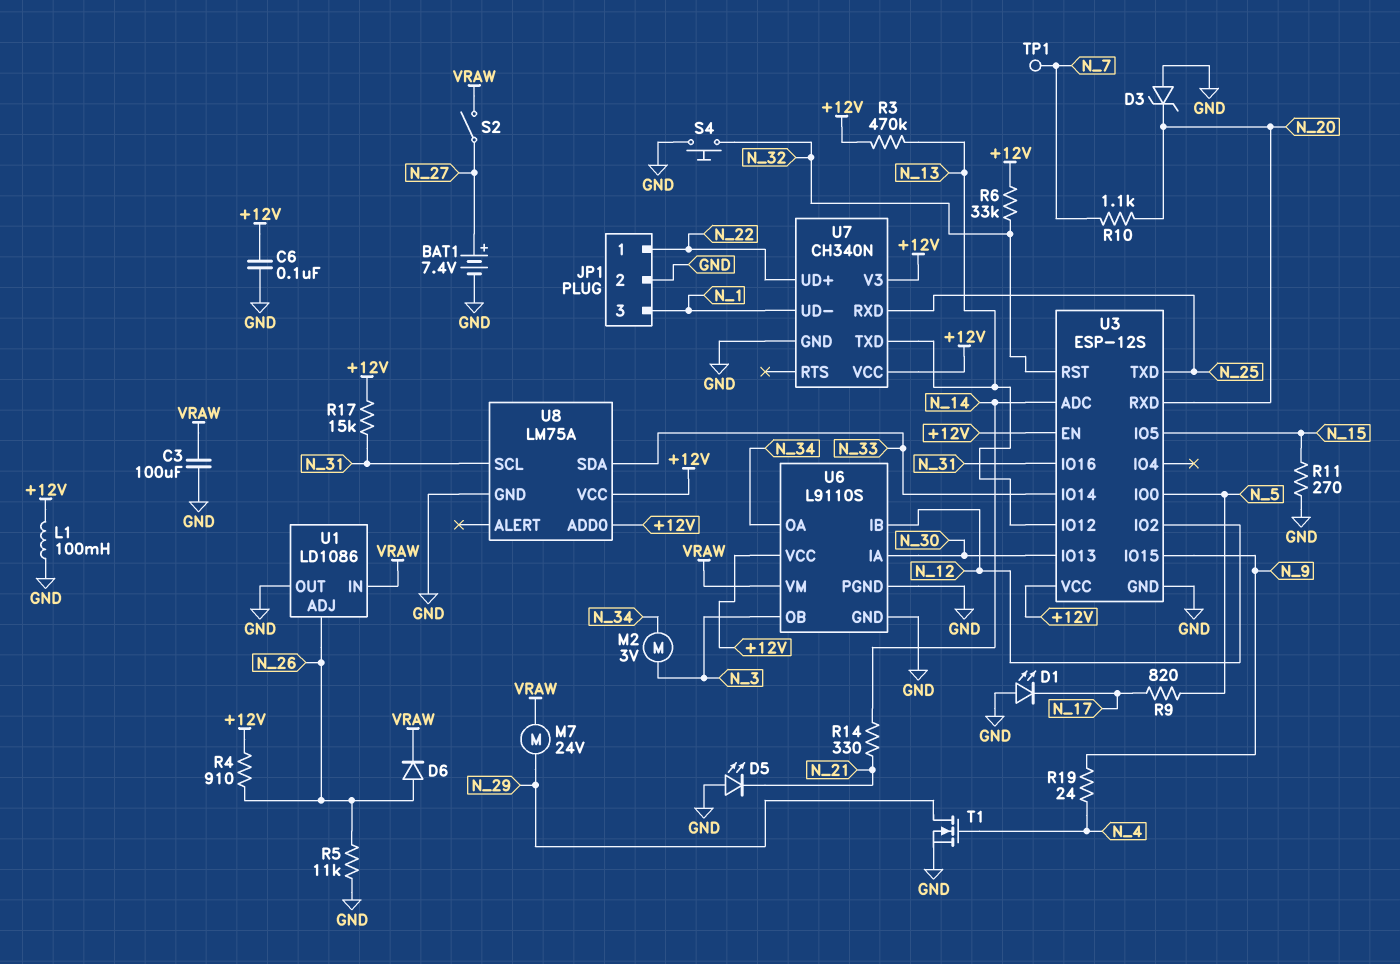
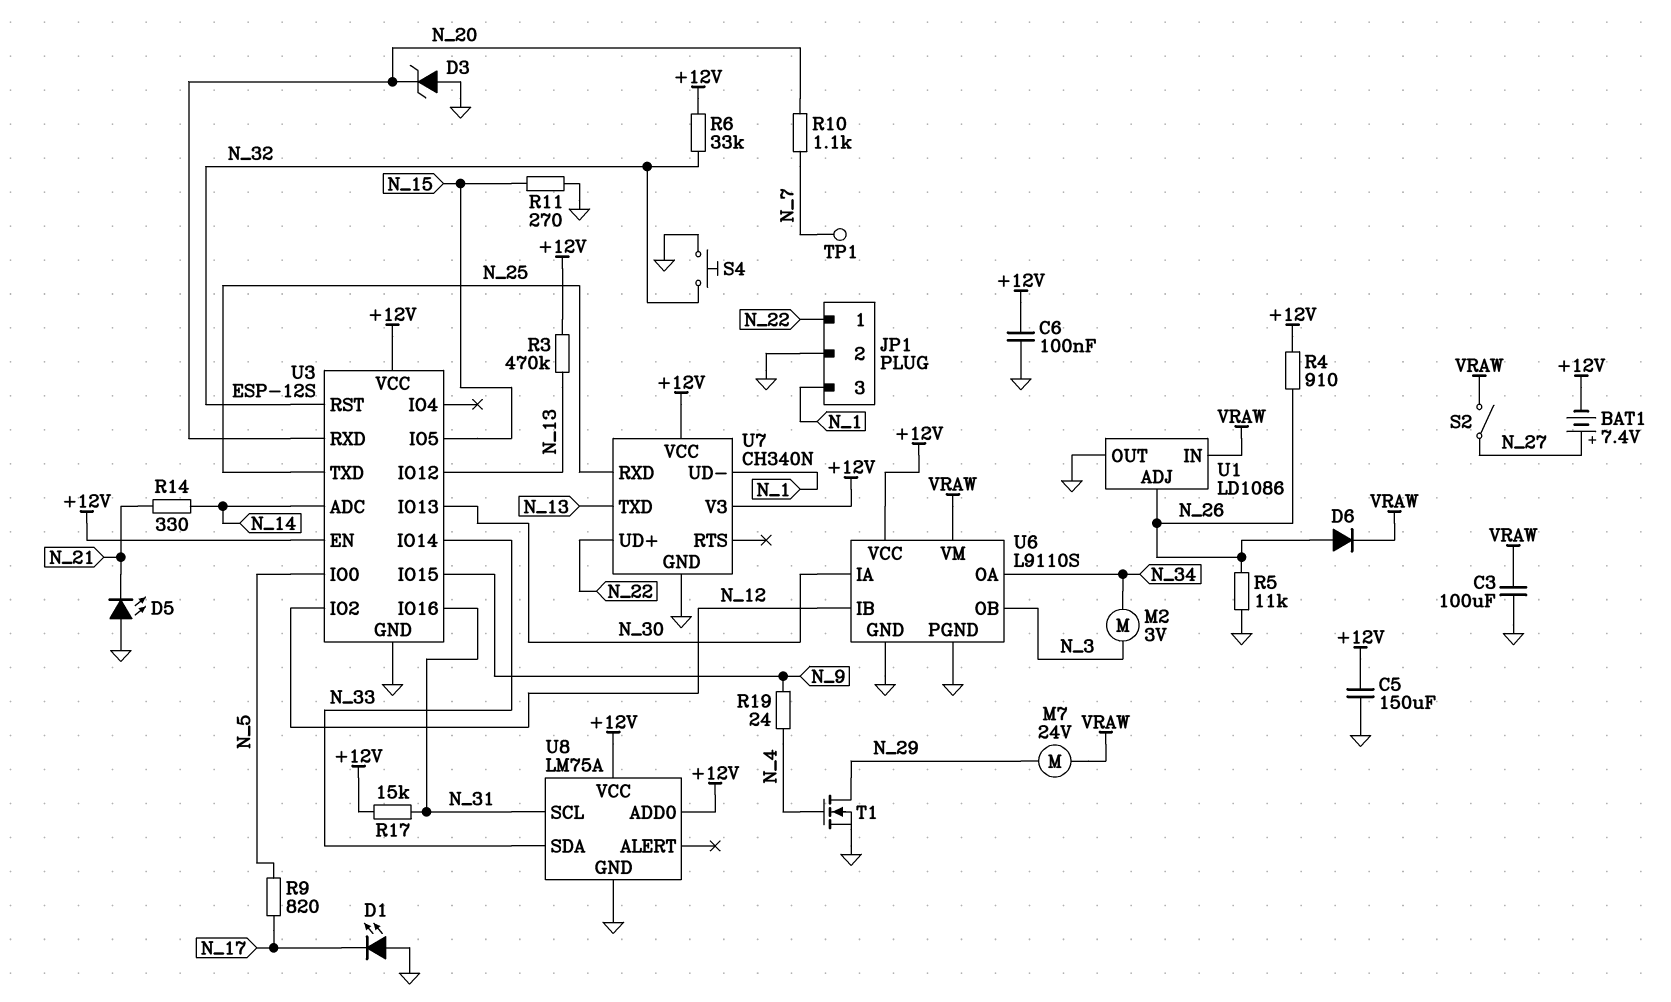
BAT1: 7.4V (plus N_27, minus GND) -> 7.4V (plus N_27, minus +12V)
C5: none -> 150uF (+12V, GND)
L1: 100mH (+12V, GND) -> none

